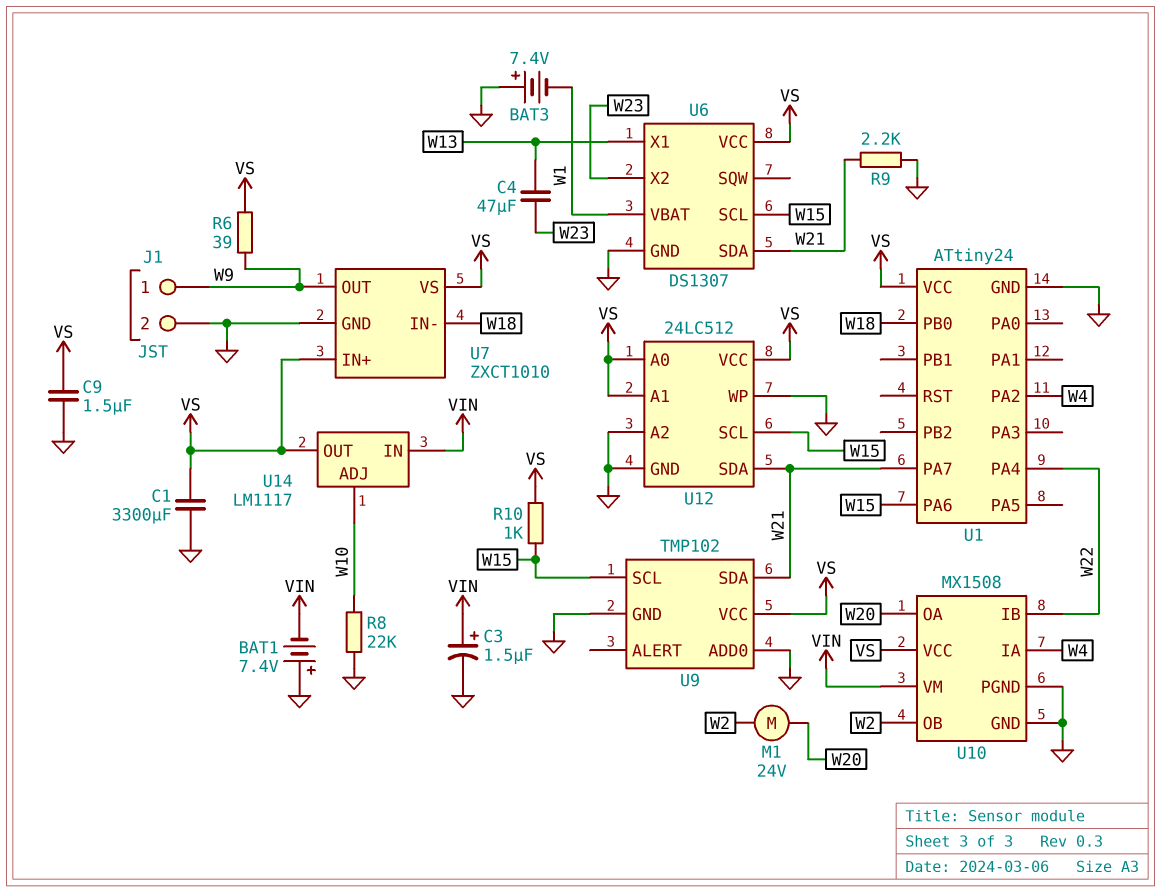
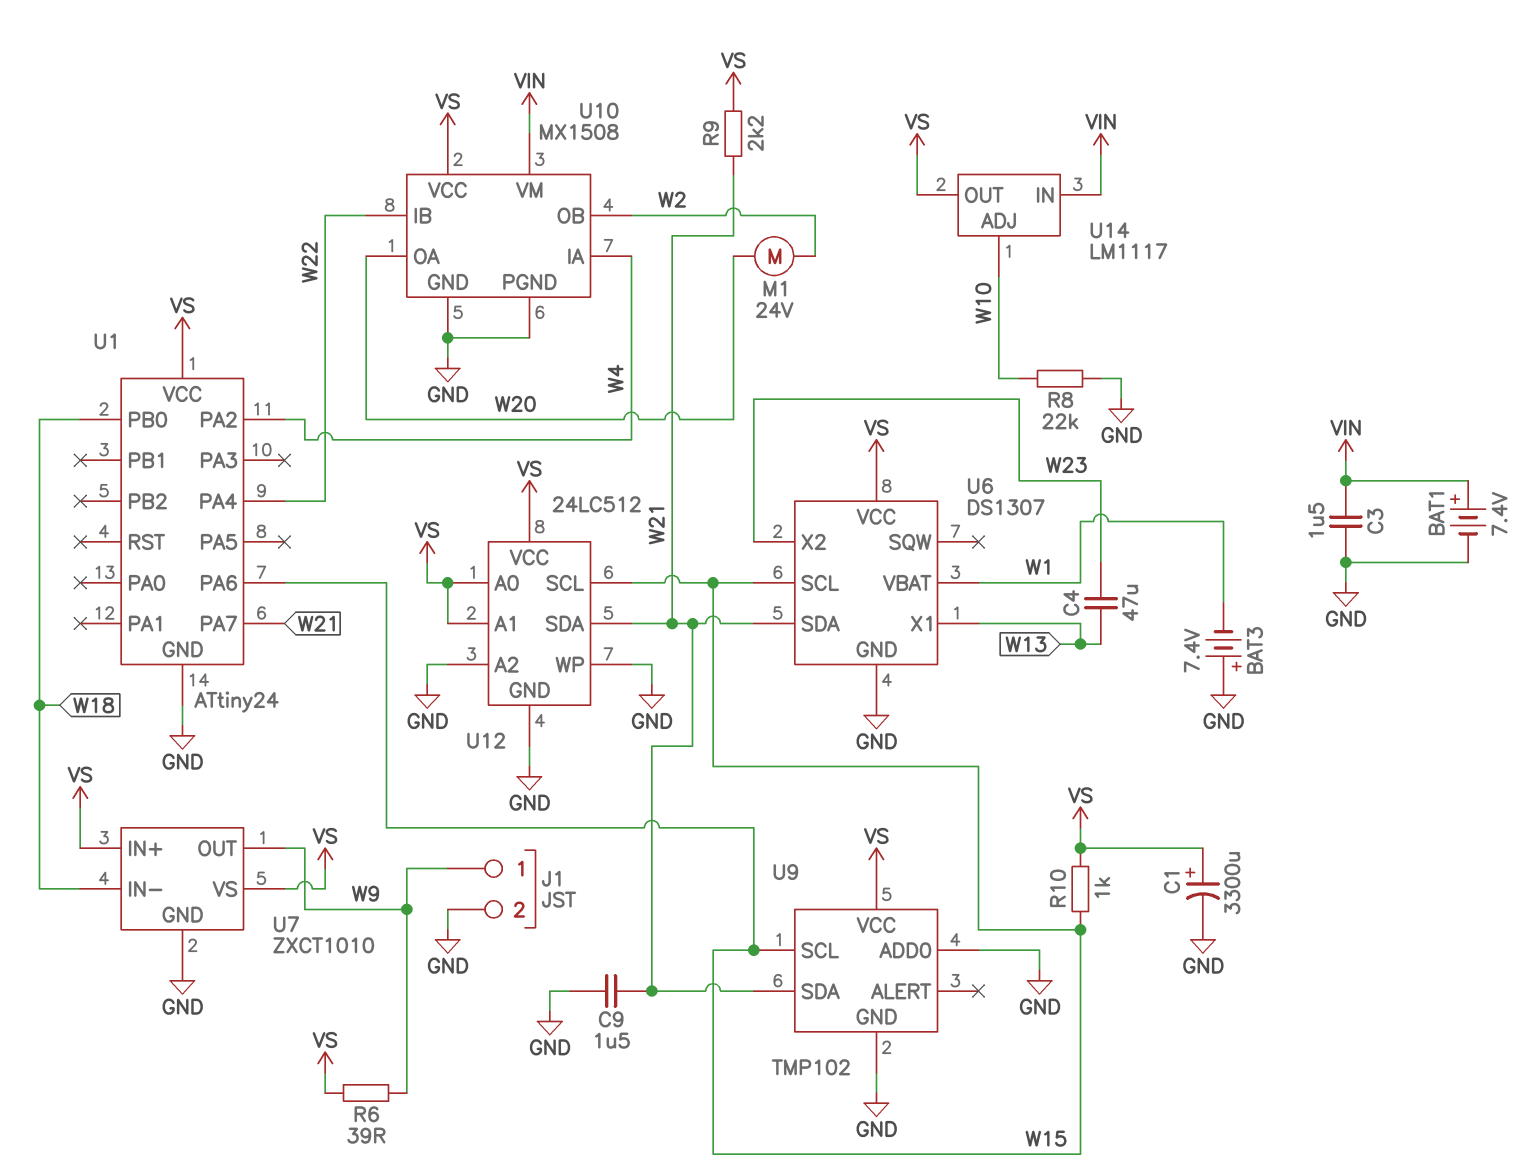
BAT1: 7.4V (plus GND, minus VIN) -> 7.4V (plus VIN, minus GND)
C1: 3300uF (GND, VS) -> 3300uF (plus VS, minus GND)
C3: 1.5uF (plus VIN, minus GND) -> 1.5uF (GND, VIN)
C9: 1.5uF (GND, VS) -> 1.5uF (GND, W21)
R9: 2.2k (GND, W21) -> 2.2k (VS, W21)

